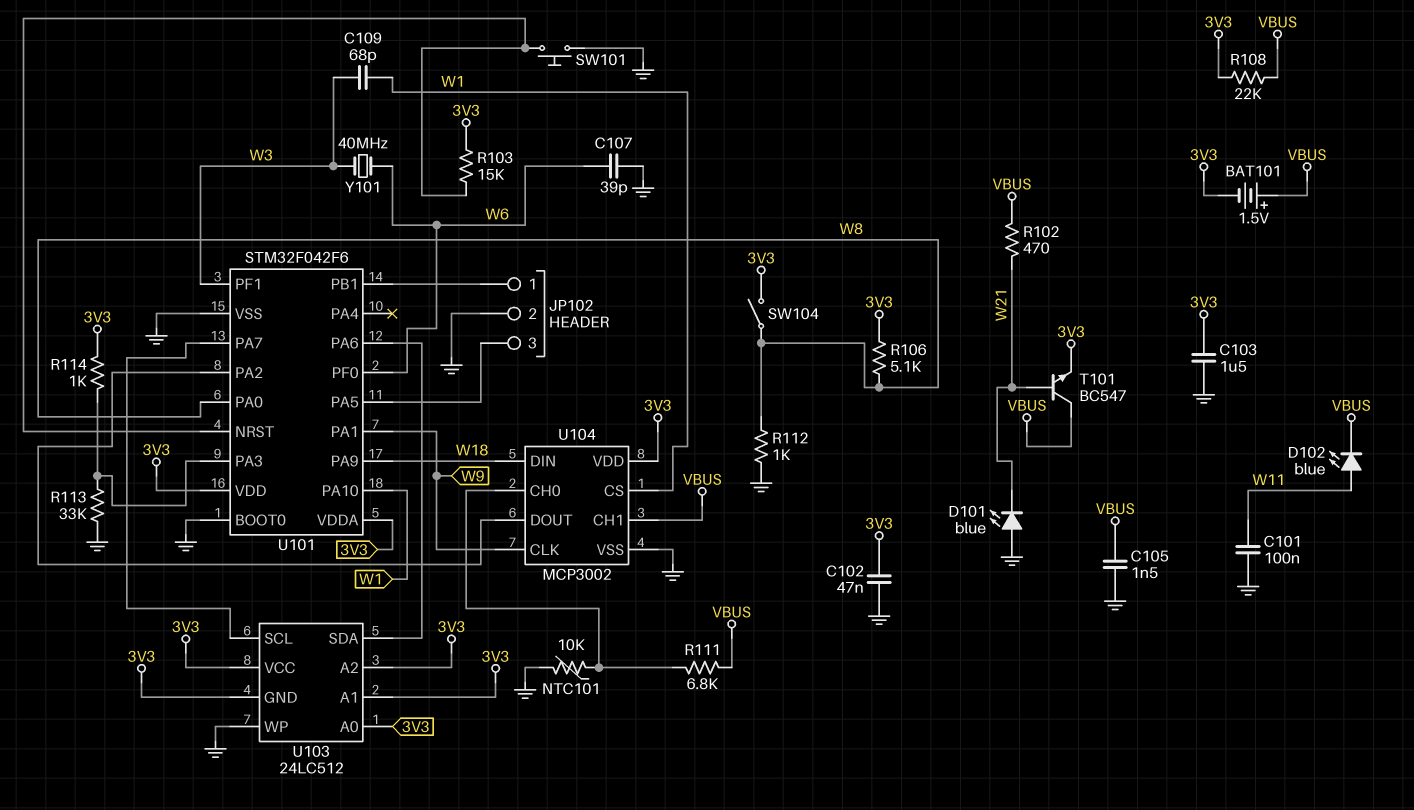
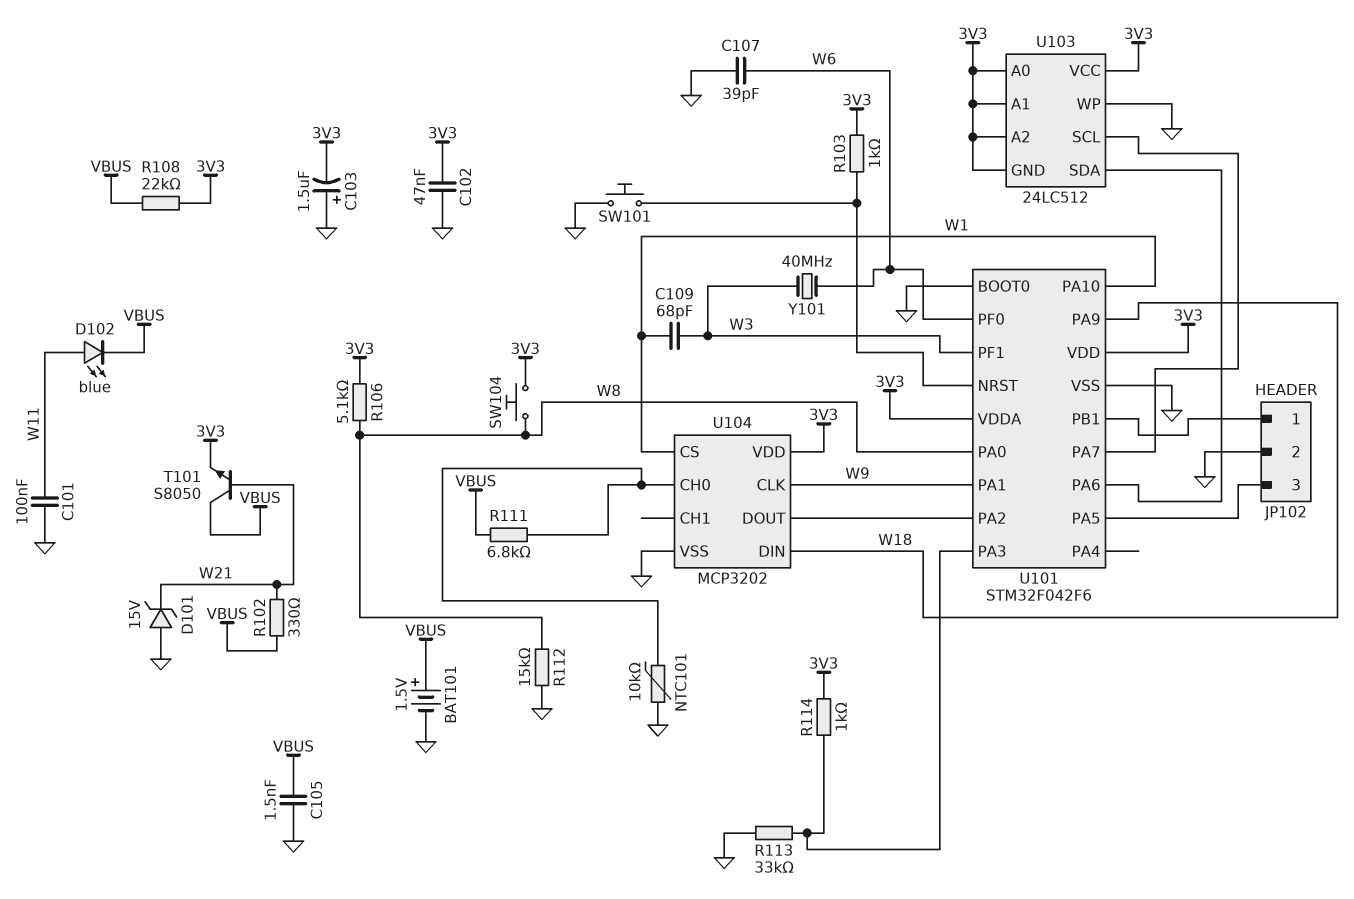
BAT101: 1.5V (plus VBUS, minus 3V3) -> 1.5V (plus VBUS, minus GND)
C103: 1.5uF (3V3, GND) -> 1.5uF (plus GND, minus 3V3)
D101: LED blue (A GND, K W21) -> zener 15V (A GND, K W21)
R102: 470 (VBUS, W21) -> 330 (VBUS, W21)
R103: 15k (3V3, U101/NRST) -> 1k (3V3, U101/NRST)
R112: 1k (GND, W8) -> 15k (GND, W8)
SW104: switch (3V3, W8) -> button (3V3, W8)
T101: NPN BC547 (B W21, C VBUS, E 3V3) -> NPN S8050 (B W21, C VBUS, E 3V3)
U104: MCP3002 -> MCP3202
U104 pin CH1: VBUS -> none

